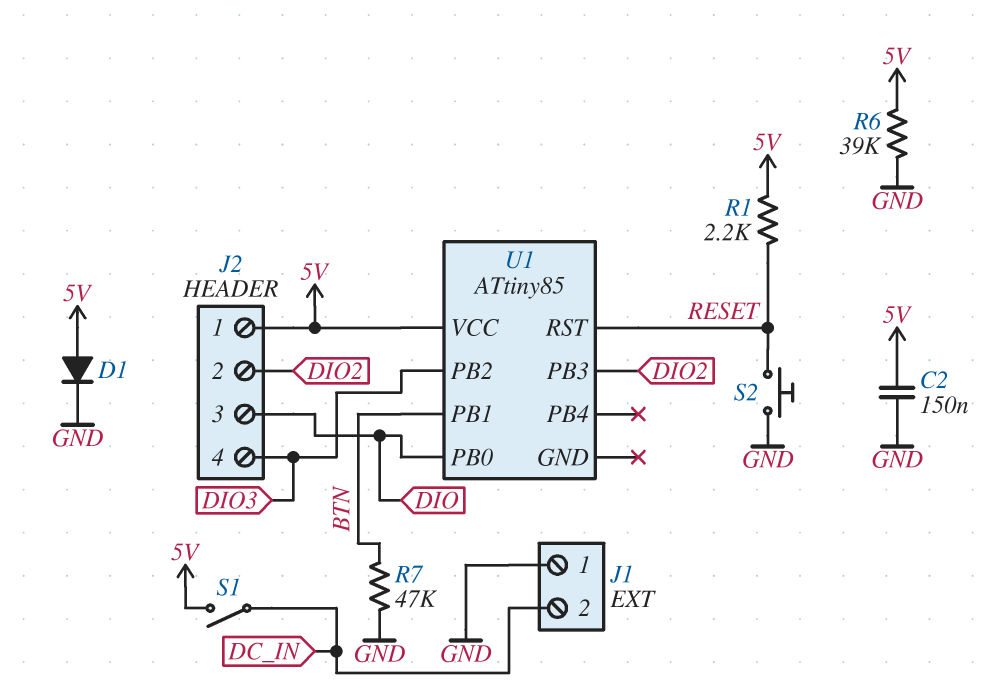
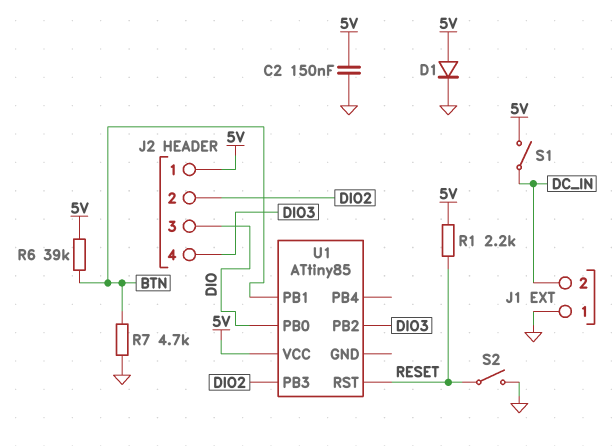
R6: 39k (5V, GND) -> 39k (5V, BTN)
R7: 47k (BTN, GND) -> 4.7k (BTN, GND)
S2: button (GND, RESET) -> switch (GND, RESET)

